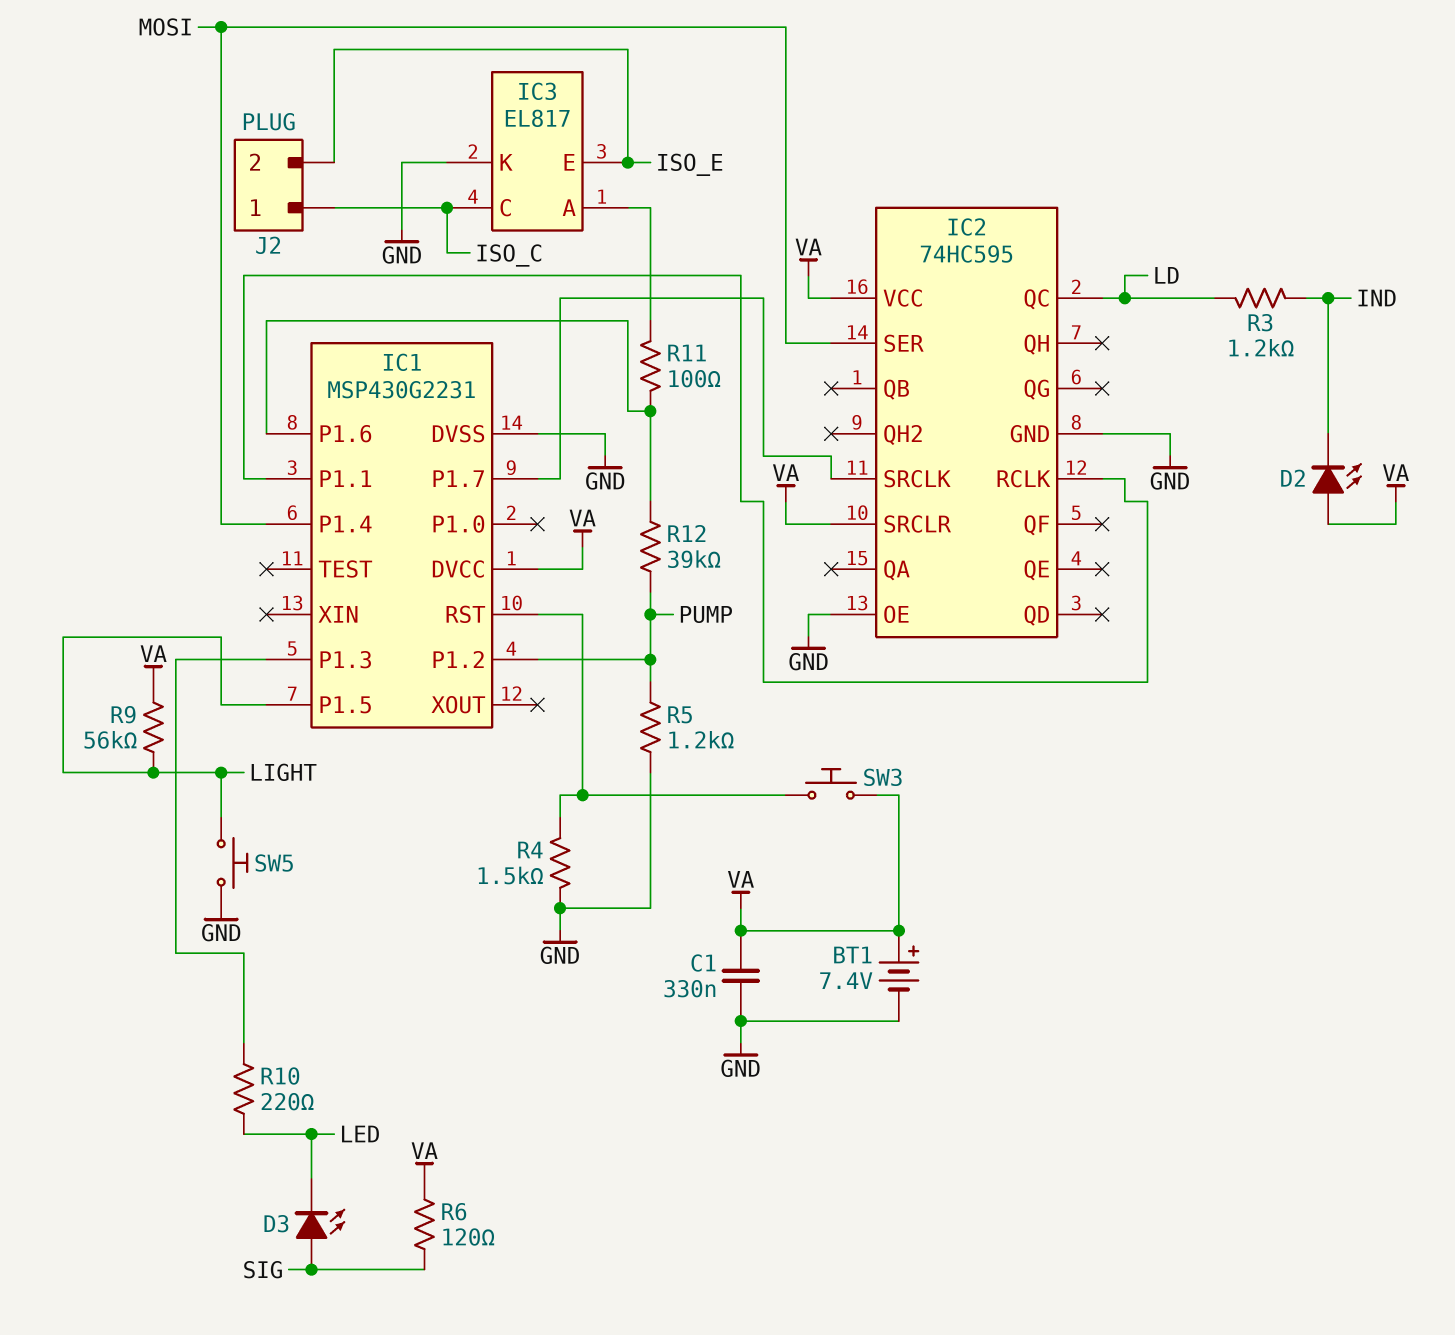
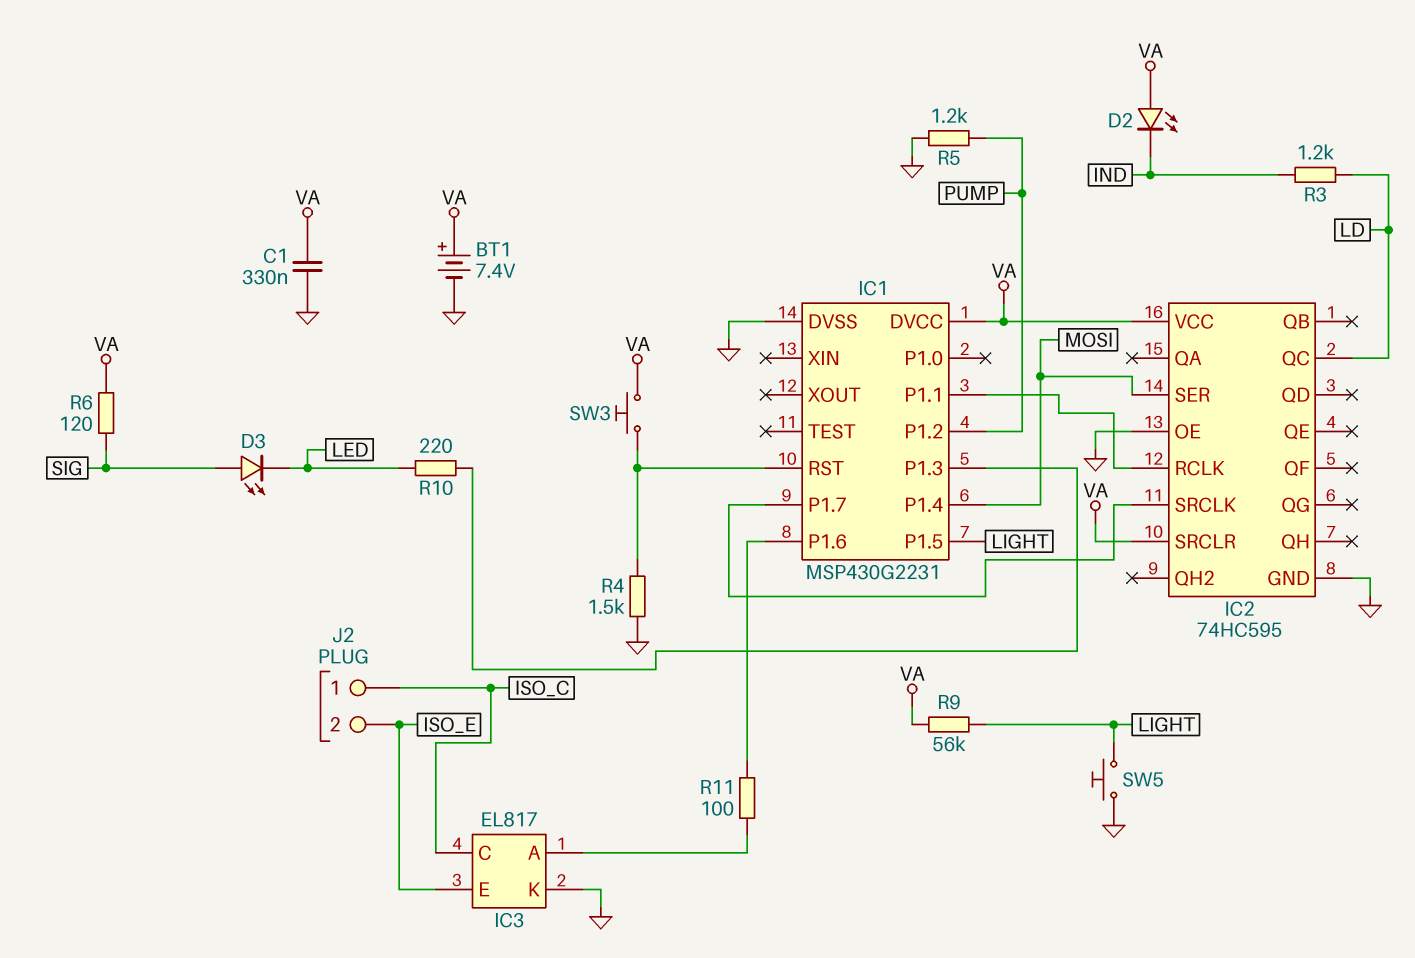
R12: 39k (IC1/P1.6, PUMP) -> none

